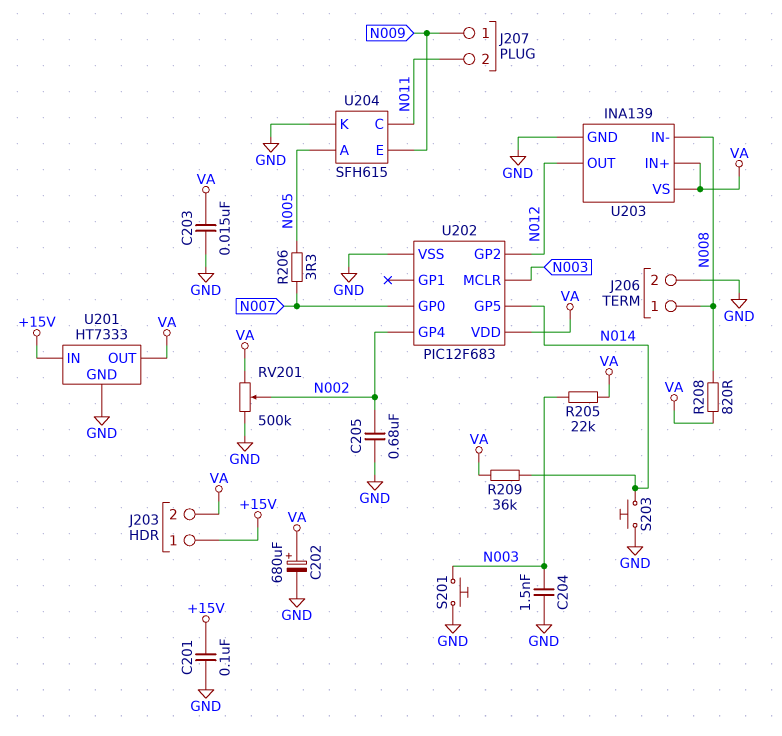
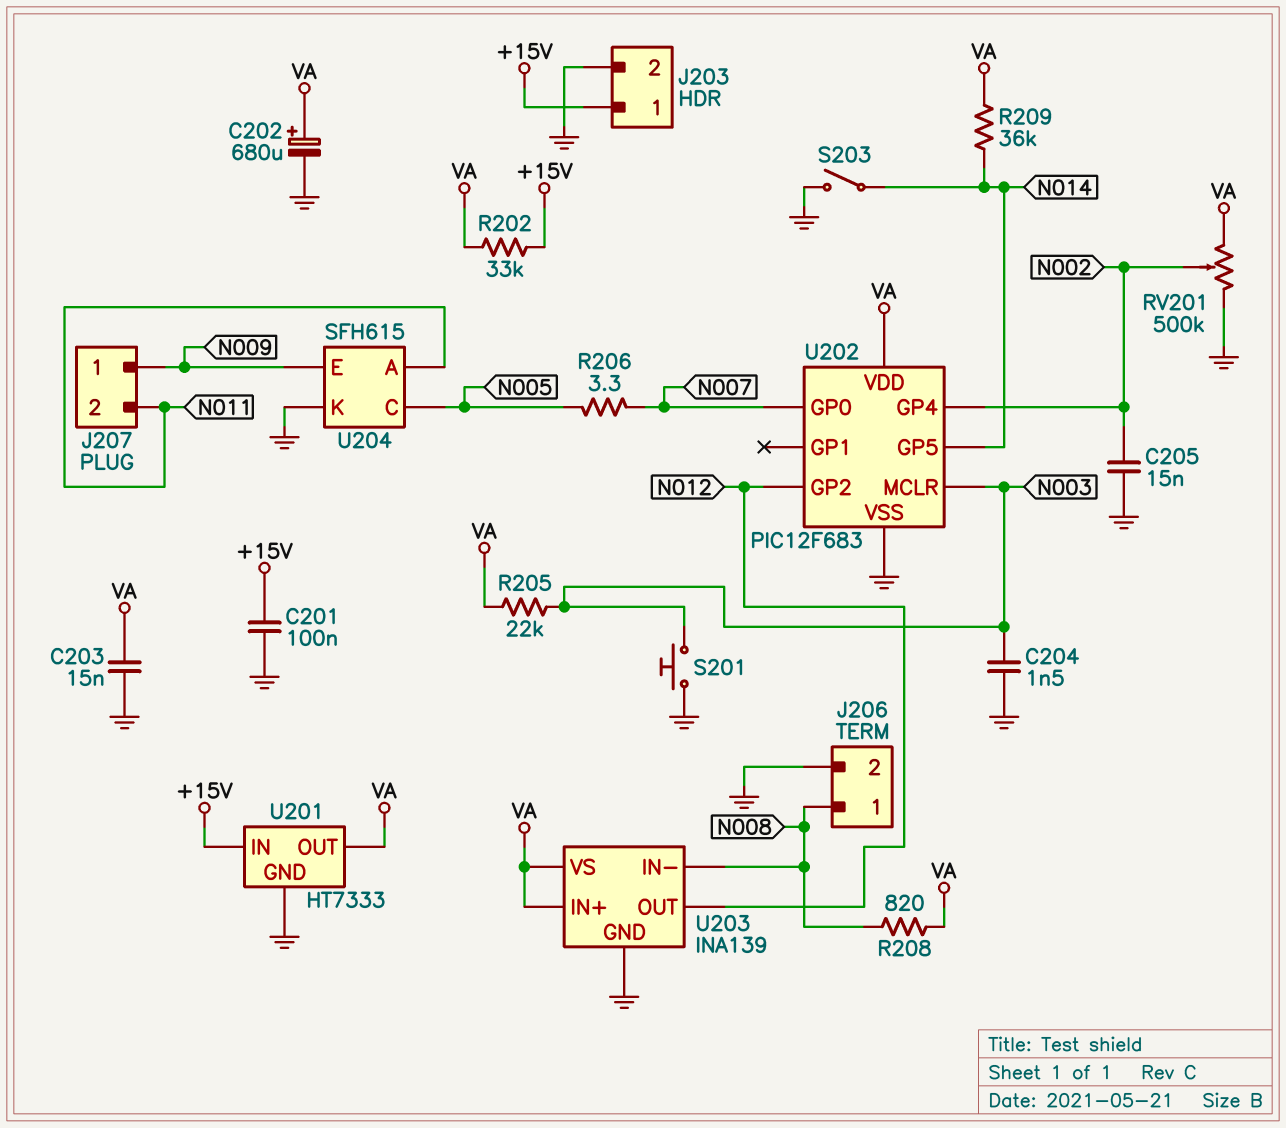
C205: 680nF (GND, N002) -> 15nF (GND, N002)
J203 pin 2: VA -> GND
R202: none -> 33k (+15V, VA)
S203: button (GND, N014) -> switch (GND, N014)
U204 pin A: N005 -> N011
U204 pin C: N011 -> N005

